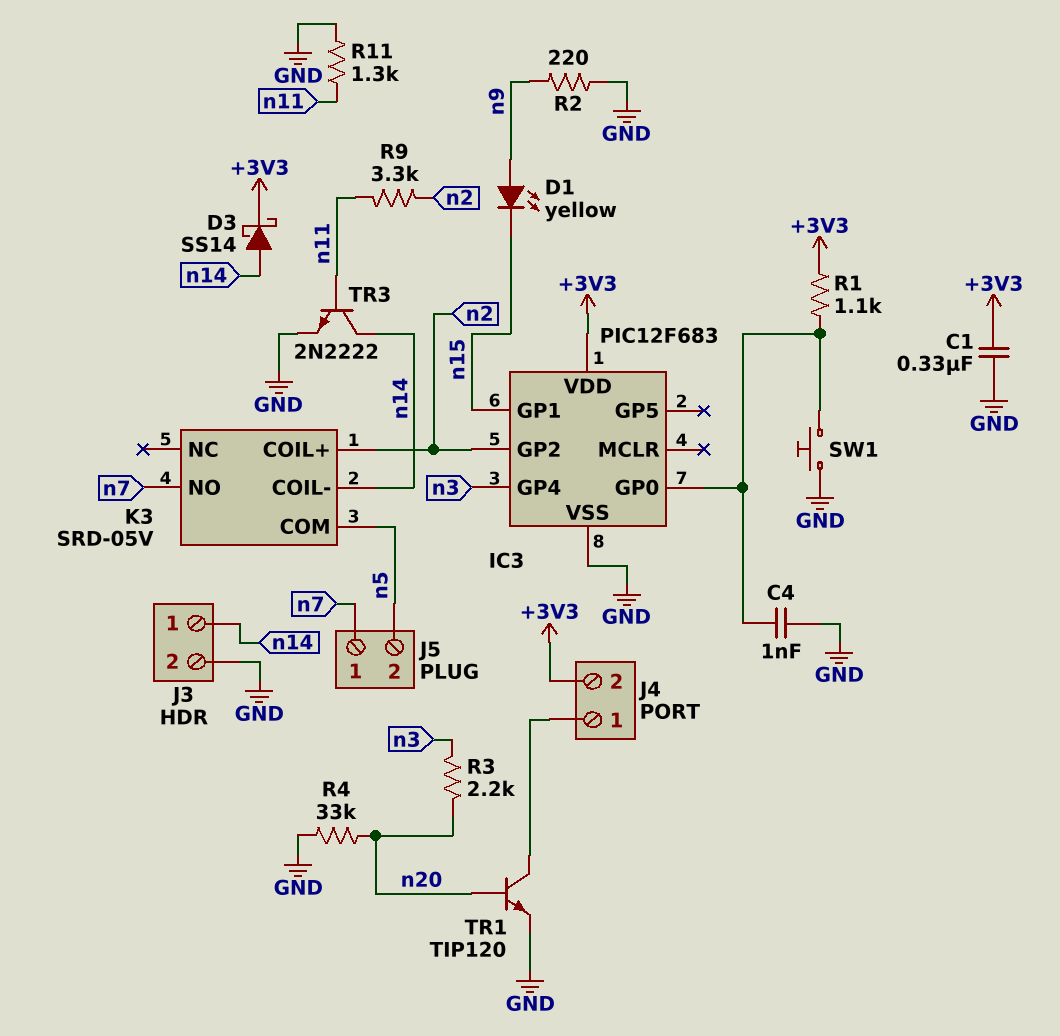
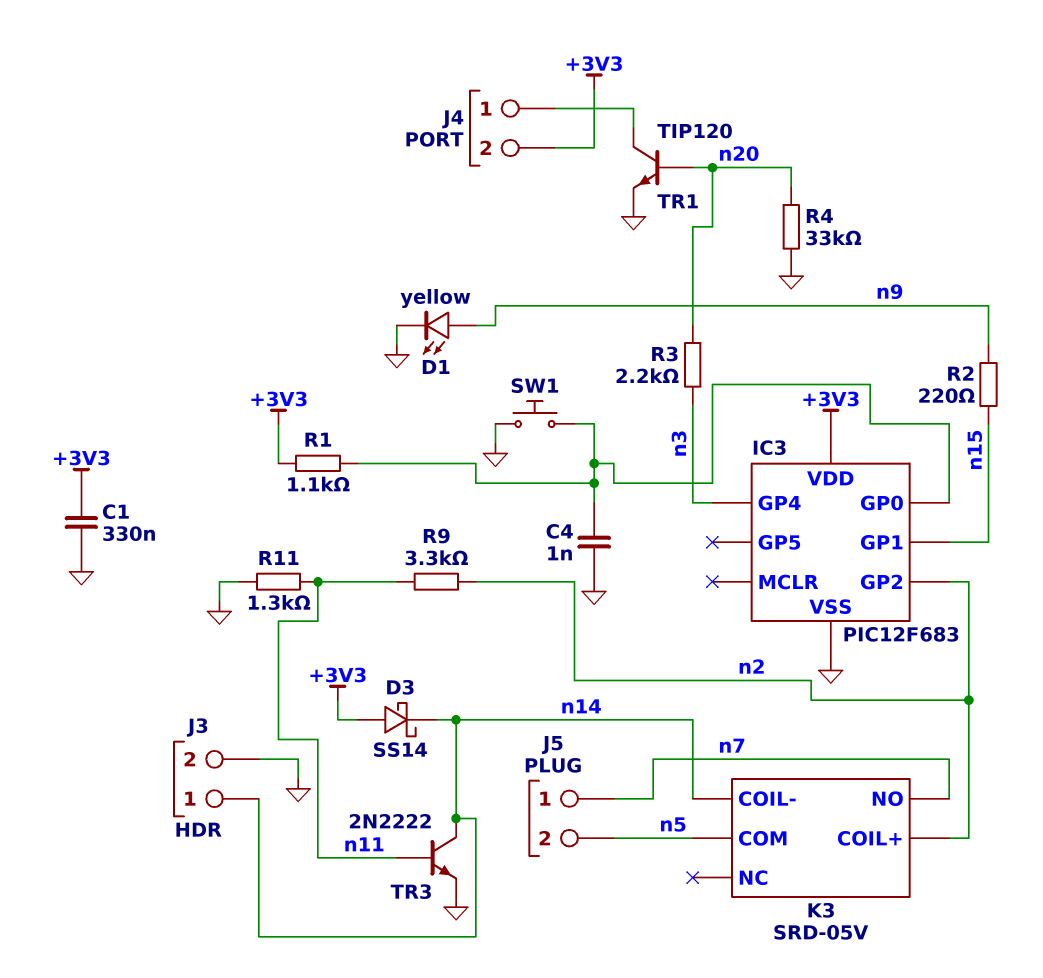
D1: LED yellow (A n9, K n15) -> LED yellow (A n9, K GND)
D3: schottky SS14 (A n14, K +3V3) -> schottky SS14 (A +3V3, K n14)
R2: 220 (GND, n9) -> 220 (n9, n15)

